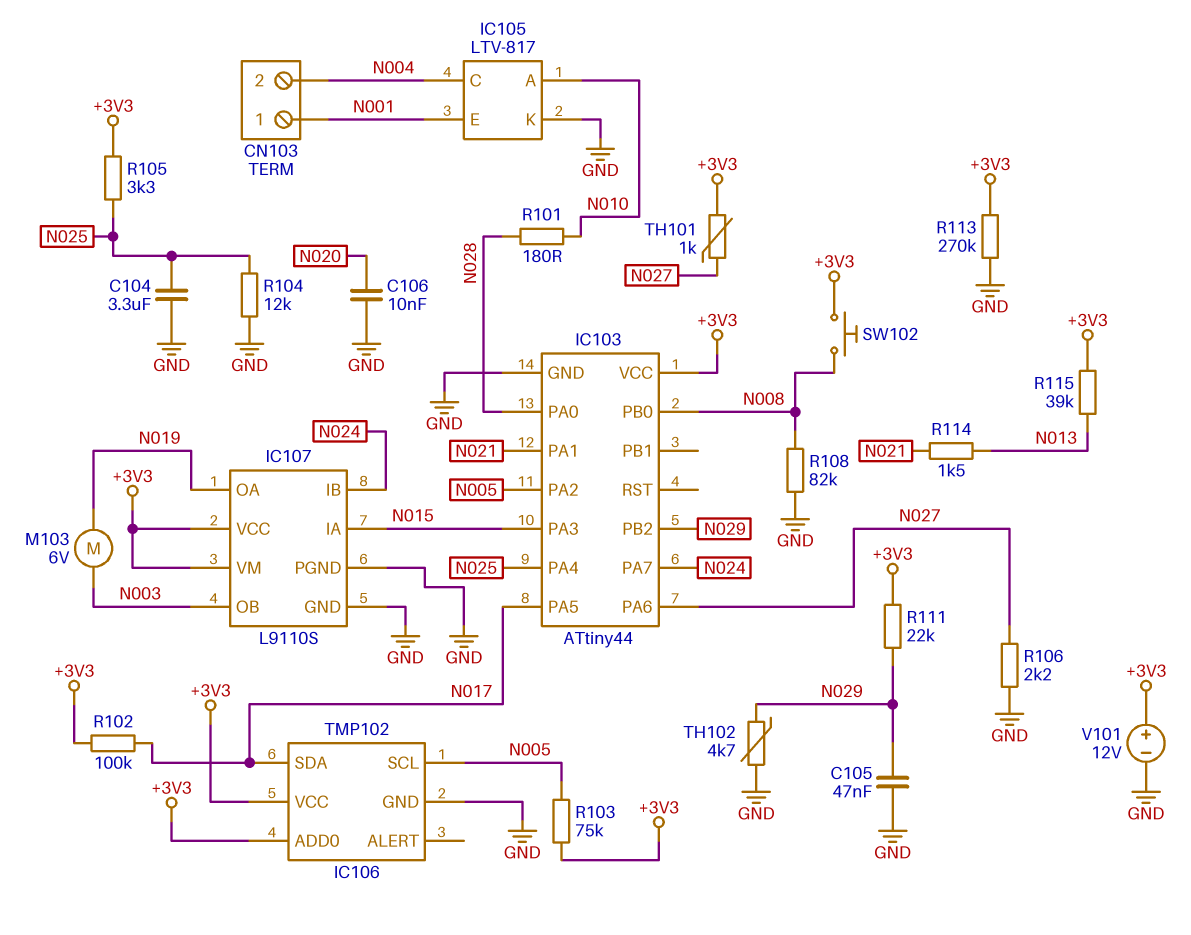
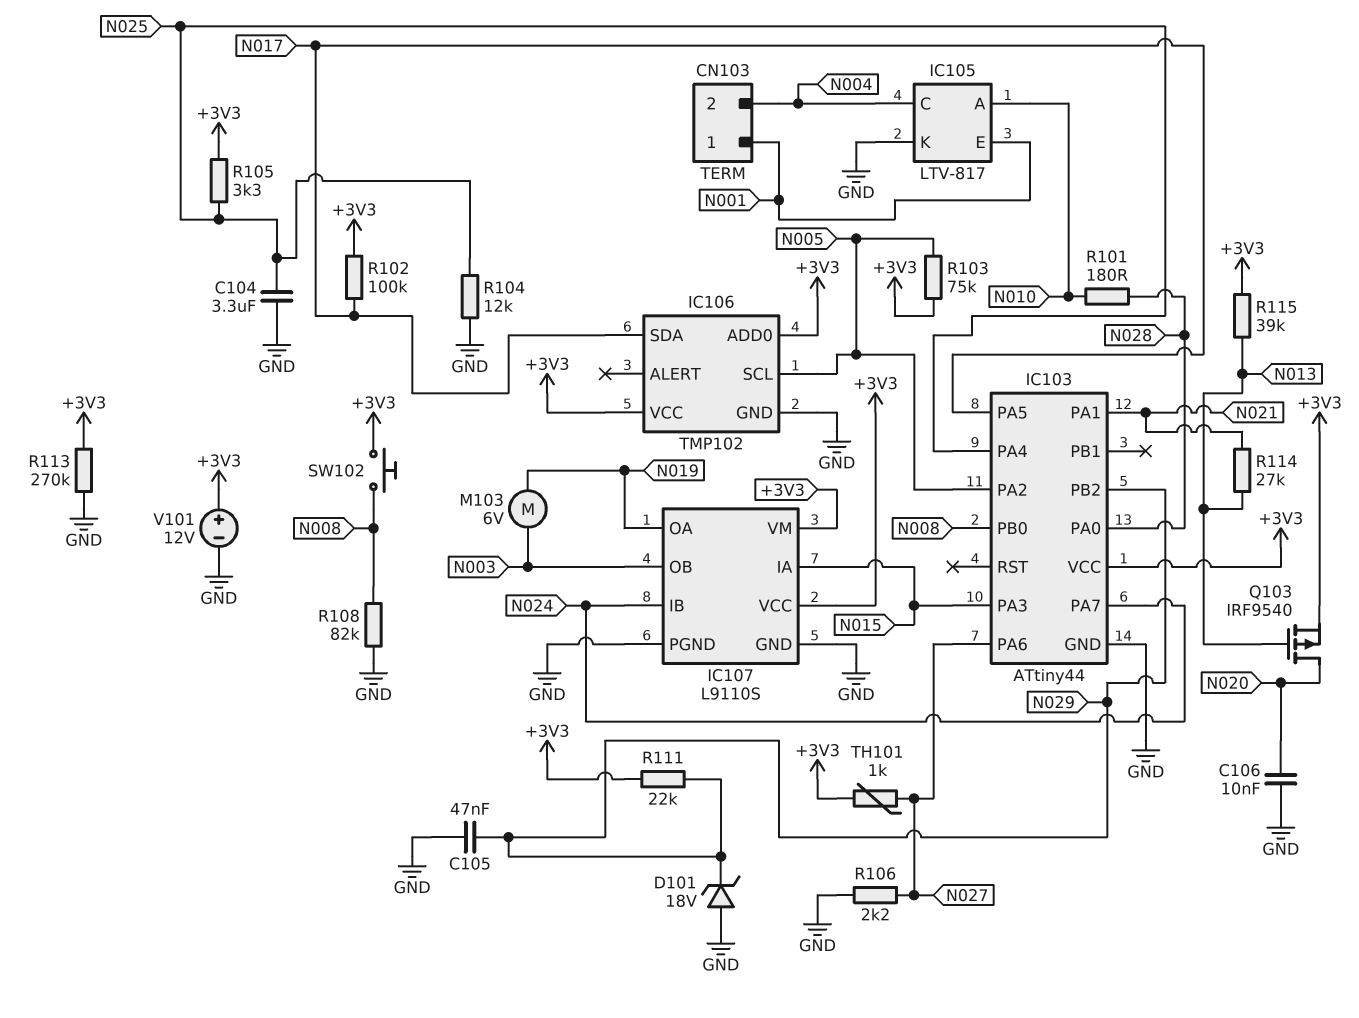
D101: none -> zener 18V (A GND, K N029)
Q103: none -> PMOS IRF9540 (G N013, D N020, S +3V3)
R114: 1.5k (N013, N021) -> 27k (N013, N021)
TH102: 4.7k (GND, N029) -> none

